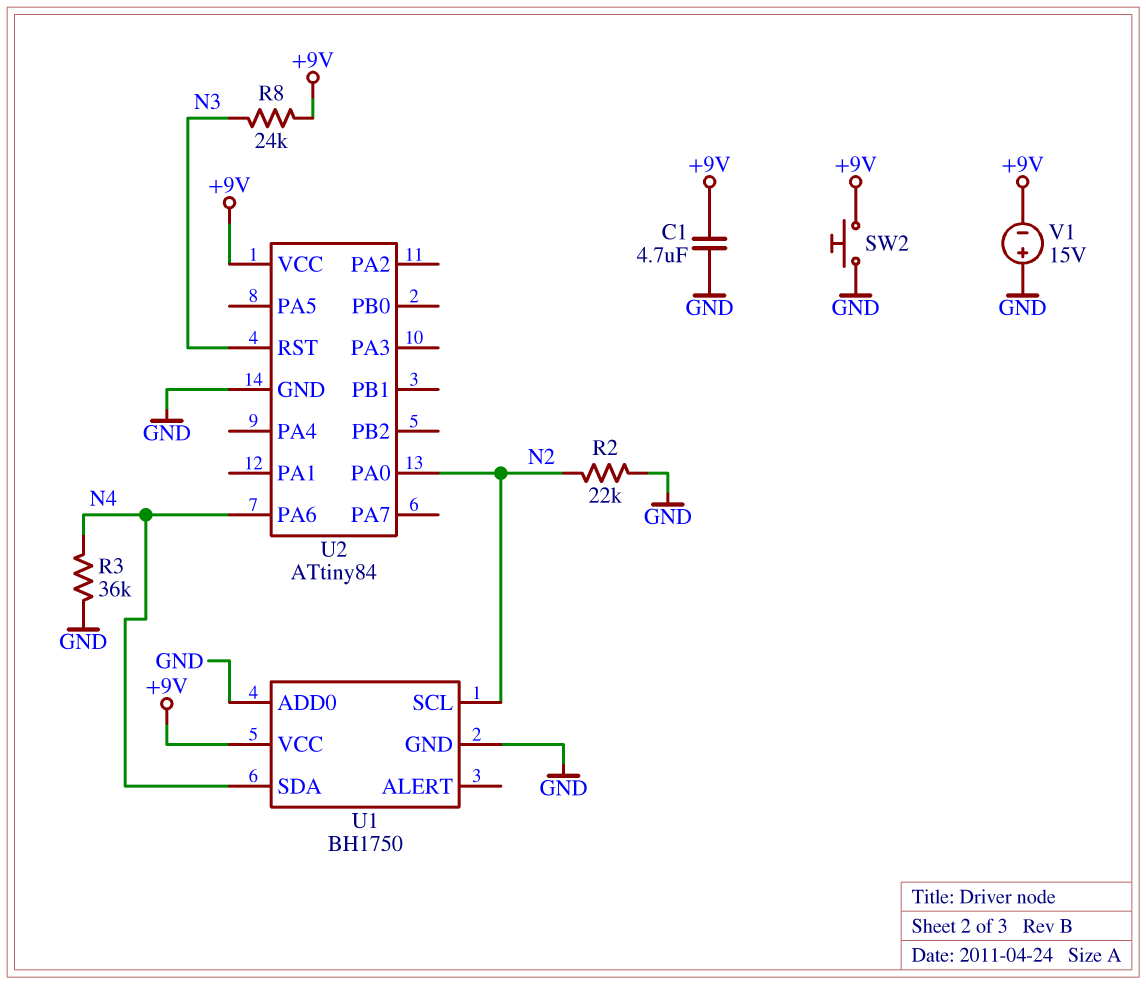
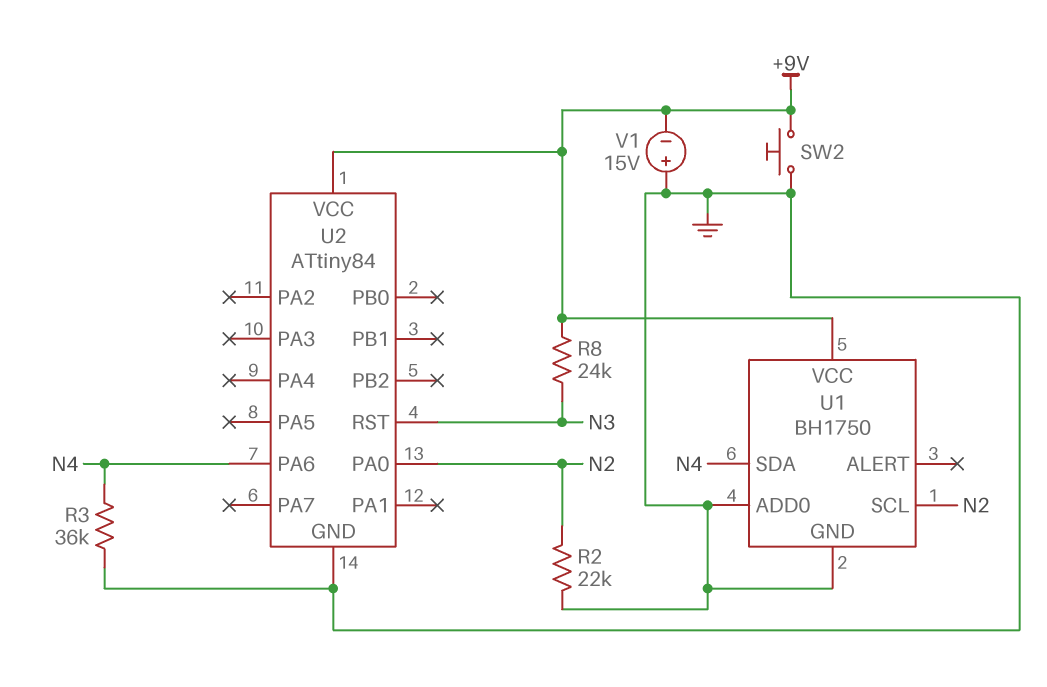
C1: 4.7uF (+9V, GND) -> none

